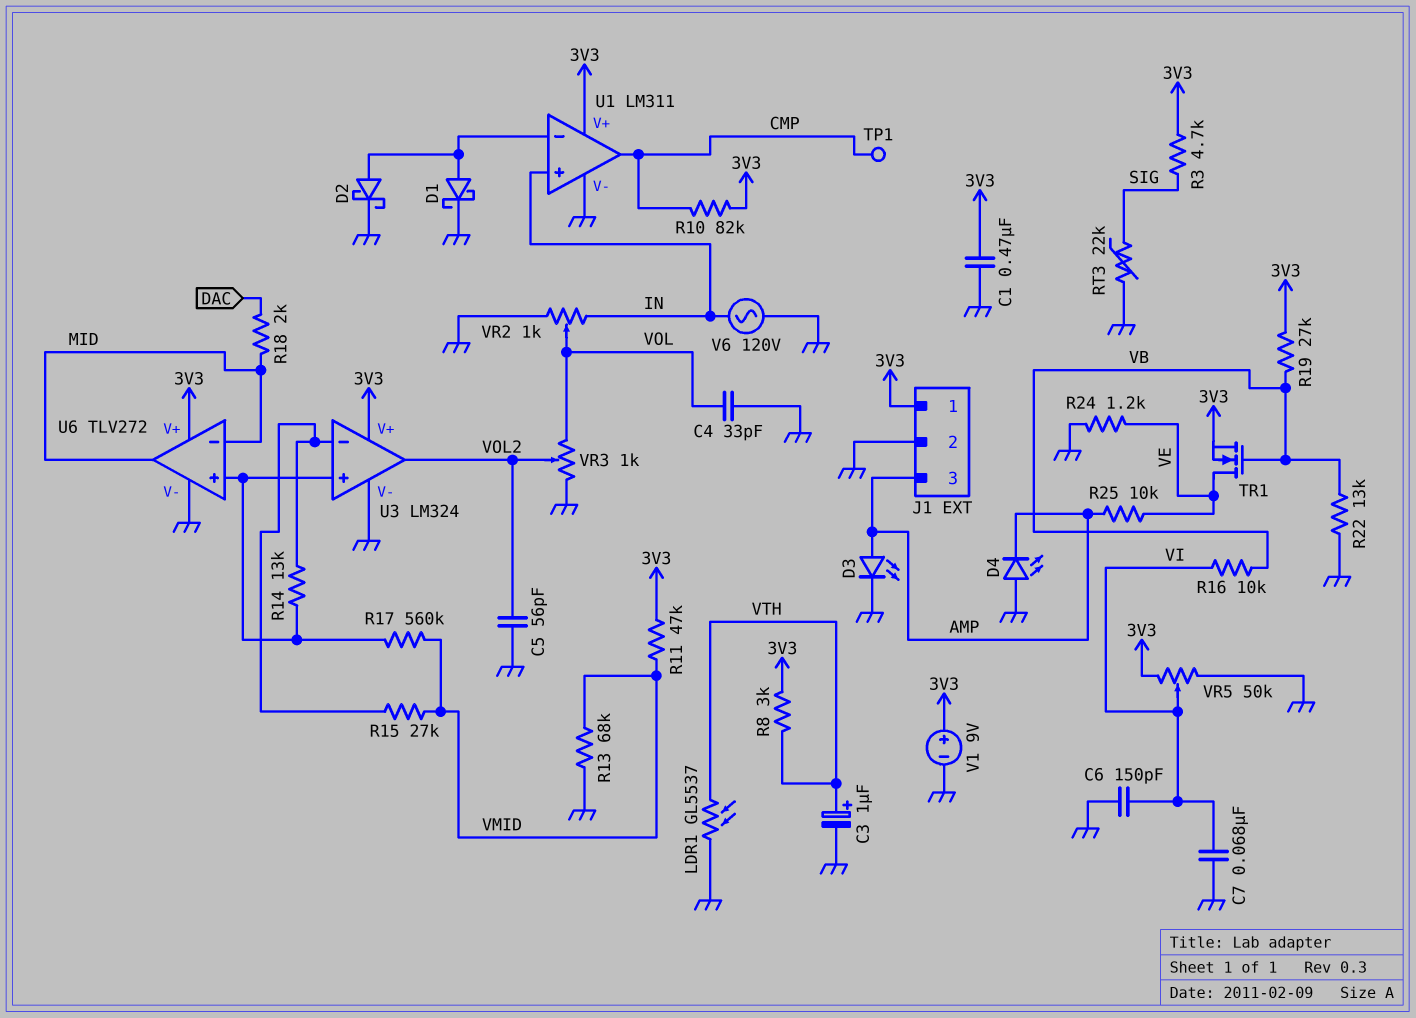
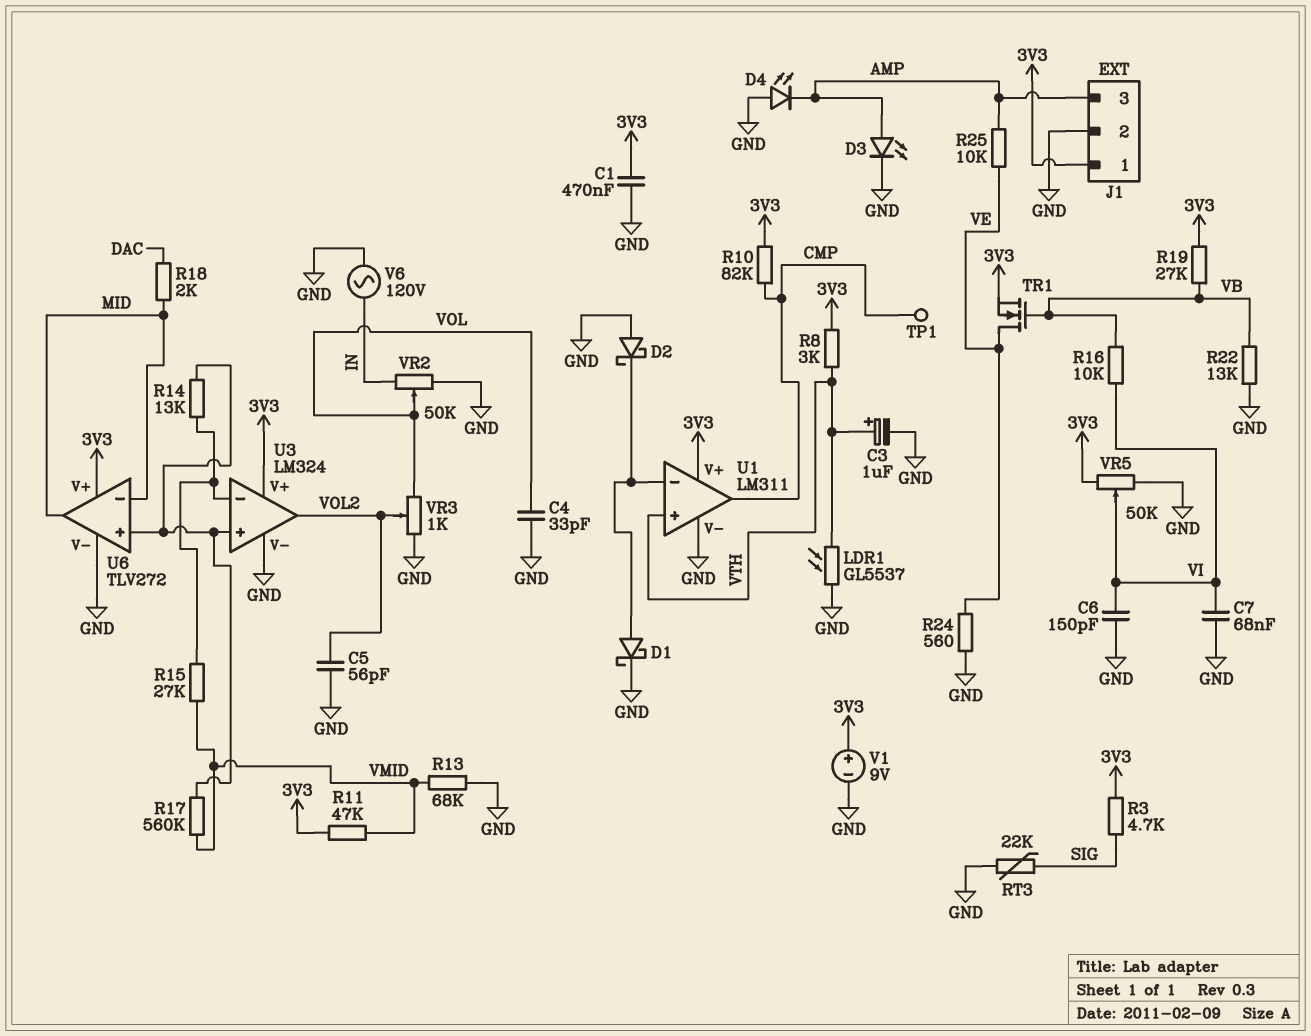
D2: schottky (A U1/in-, K GND) -> schottky (A GND, K U1/in-)
R24: 1.2k (GND, VE) -> 560 (GND, VE)
U1 pin in+: IN -> VTH
VR2: 1k (GND, IN, wiper VOL) -> 50k (GND, IN, wiper VOL)

